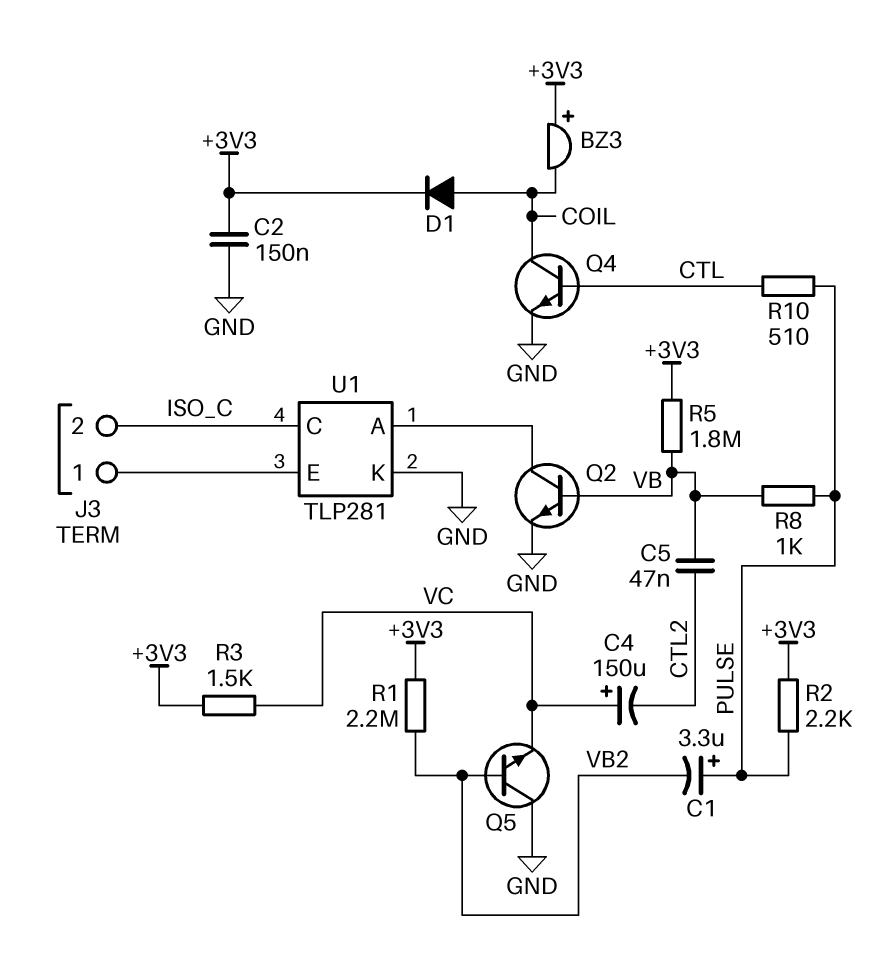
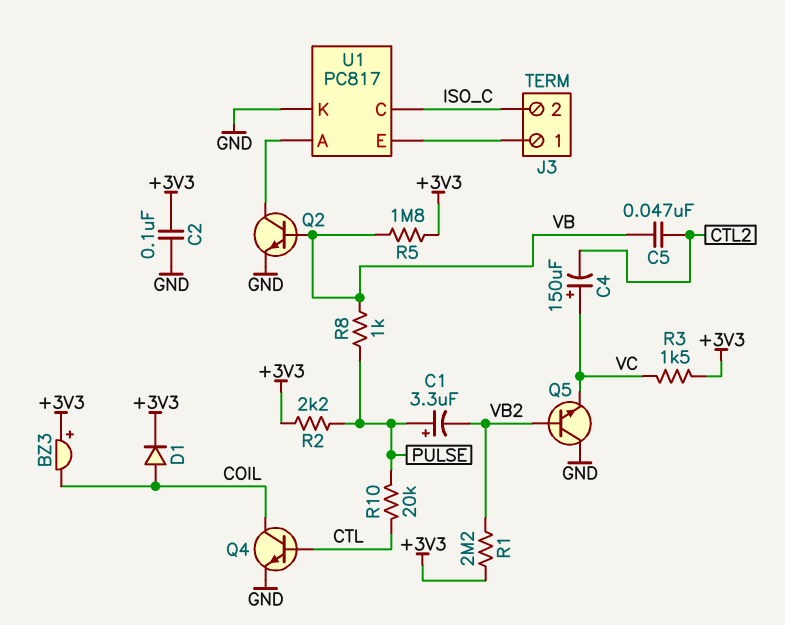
C2: 150nF (+3V3, GND) -> 100nF (+3V3, GND)
R10: 510 (CTL, PULSE) -> 20k (CTL, PULSE)
U1: TLP281 -> PC817

